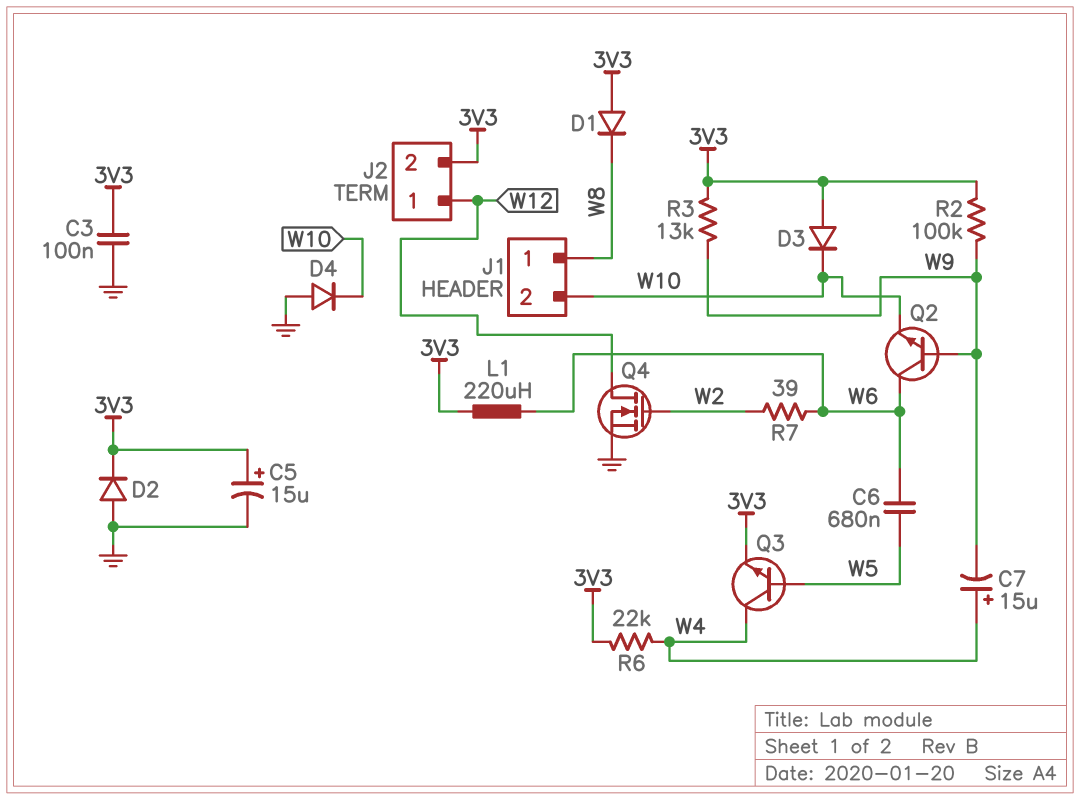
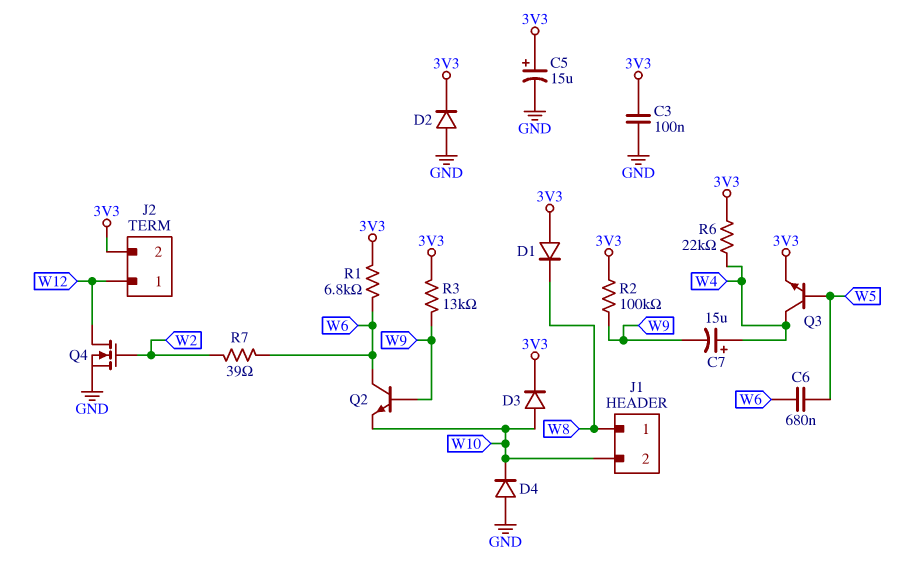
D3: diode (A 3V3, K W10) -> diode (A W10, K 3V3)
L1: 220uH (3V3, W6) -> none
R1: none -> 6.8k (3V3, W6)

